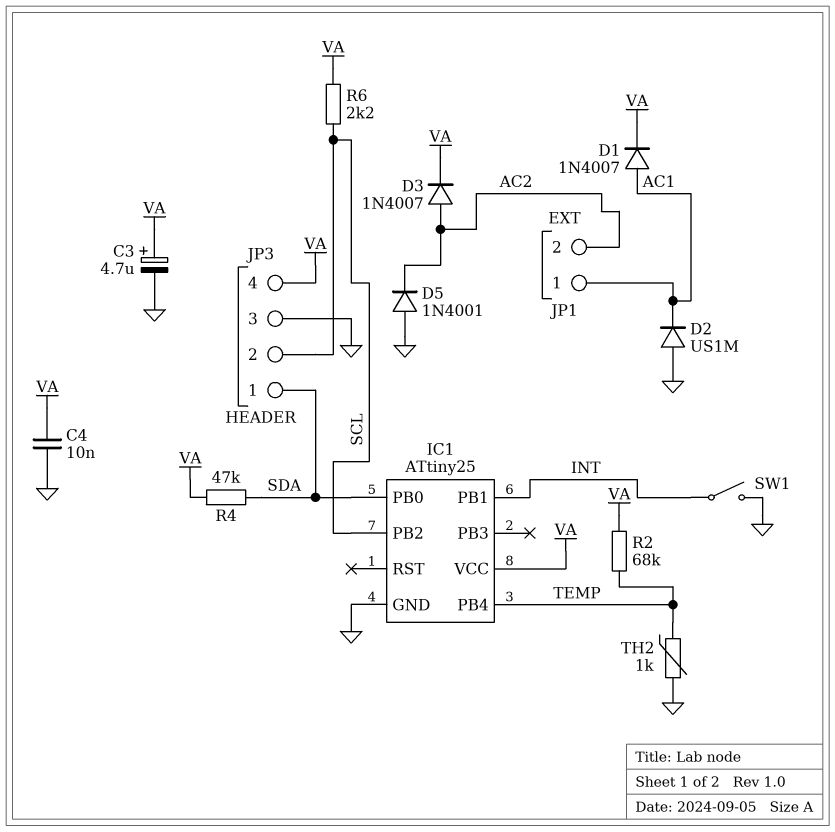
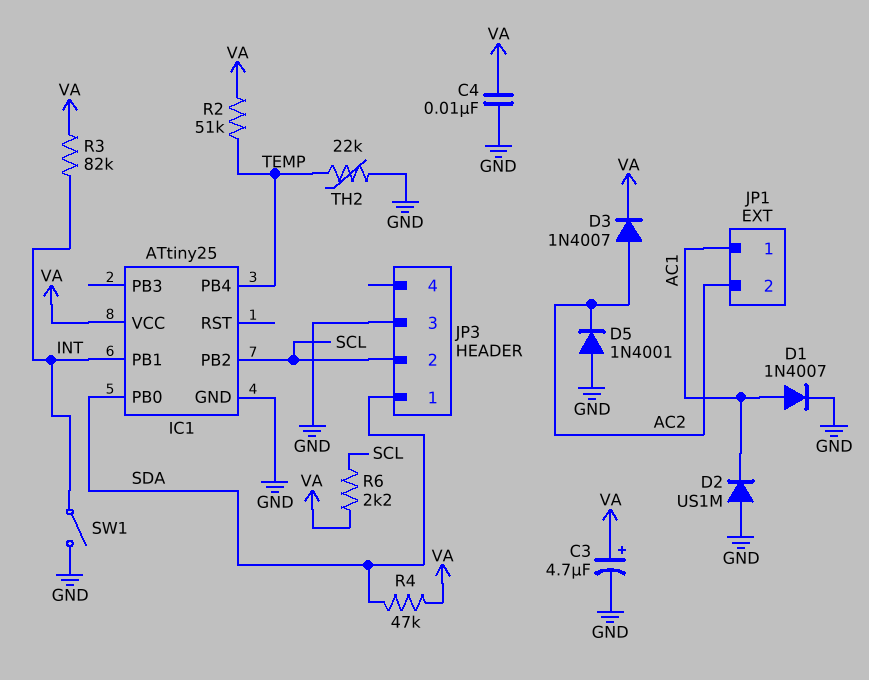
D1: diode 1N4007 (A AC1, K VA) -> diode 1N4007 (A AC1, K GND)
JP3 pin 4: VA -> none
R2: 68k (TEMP, VA) -> 51k (TEMP, VA)
R3: none -> 82k (INT, VA)
TH2: 1k (GND, TEMP) -> 22k (GND, TEMP)

